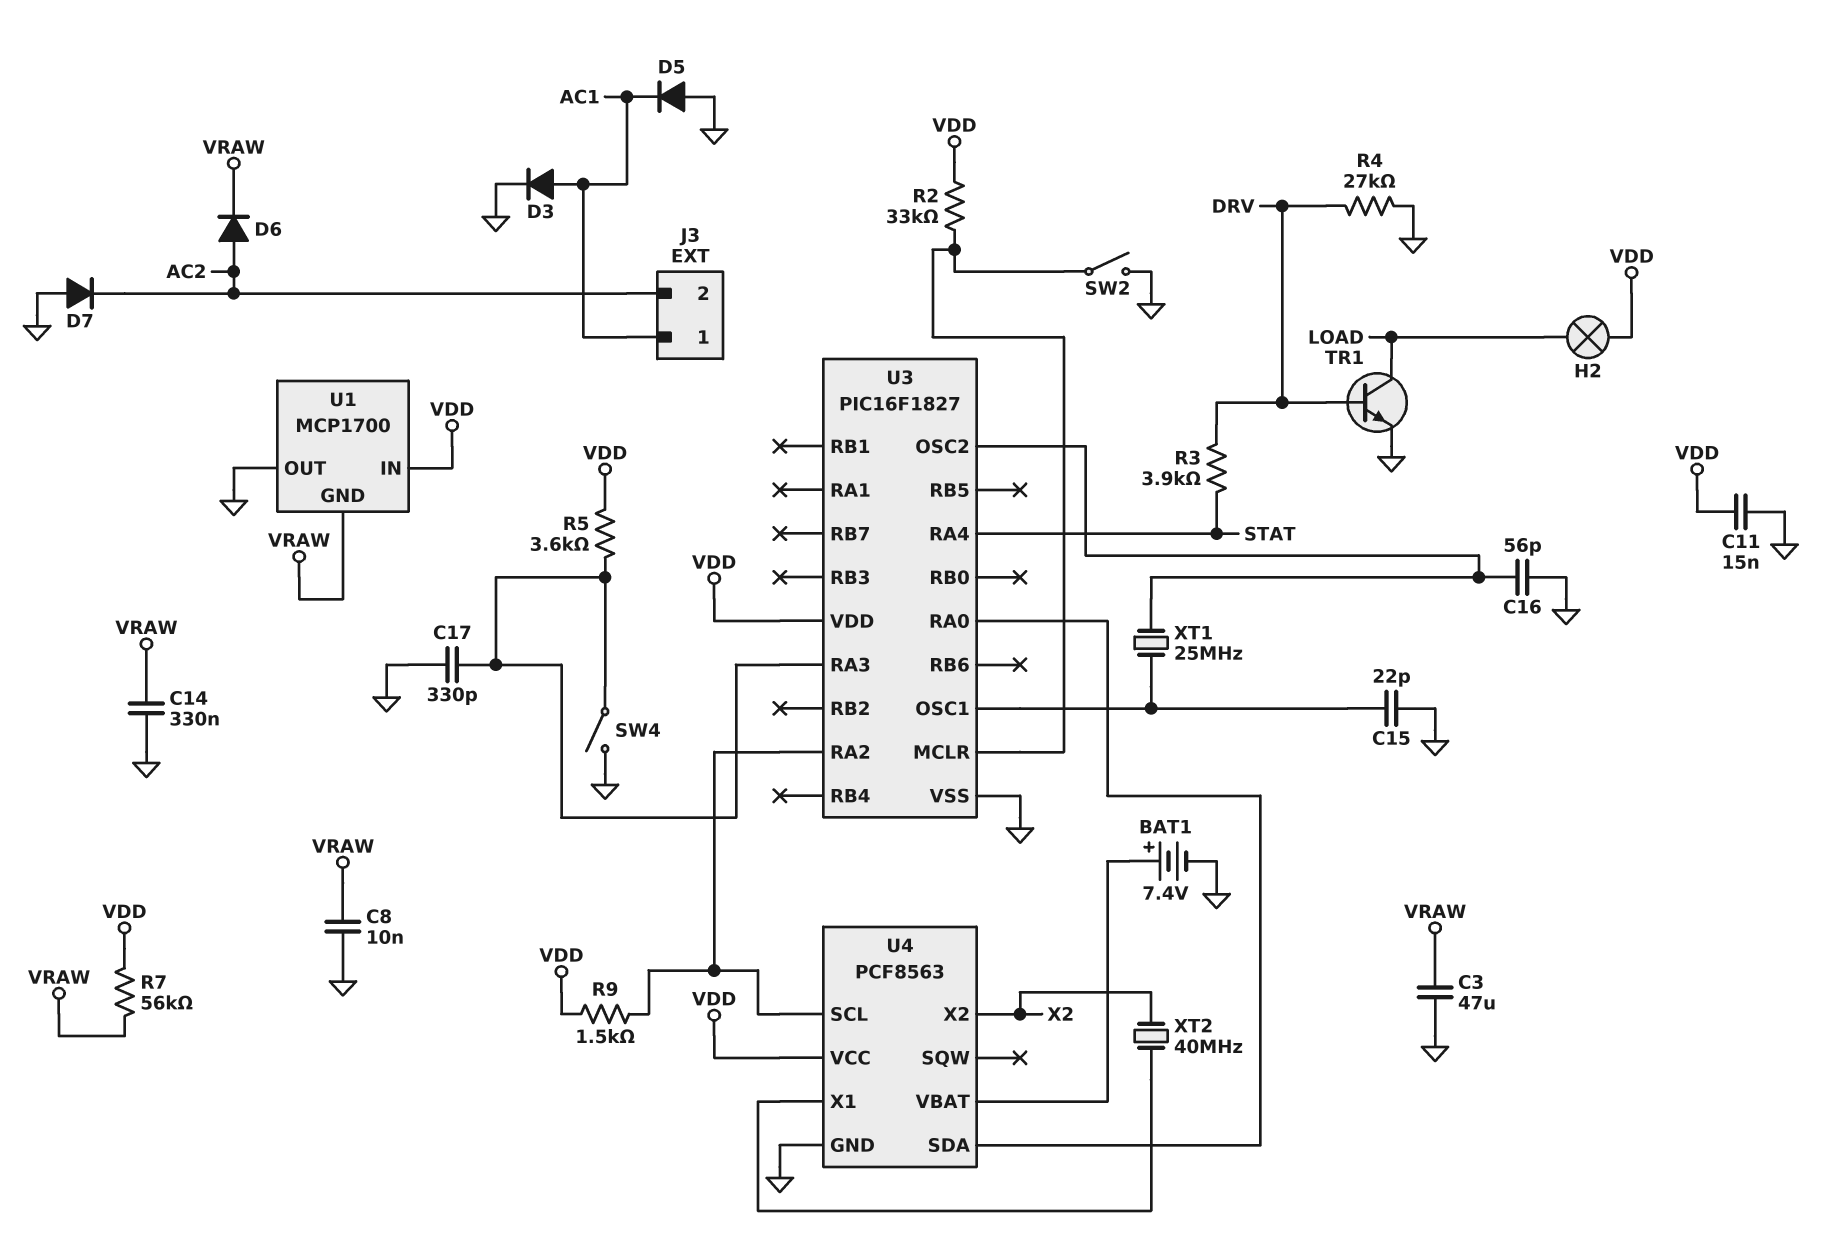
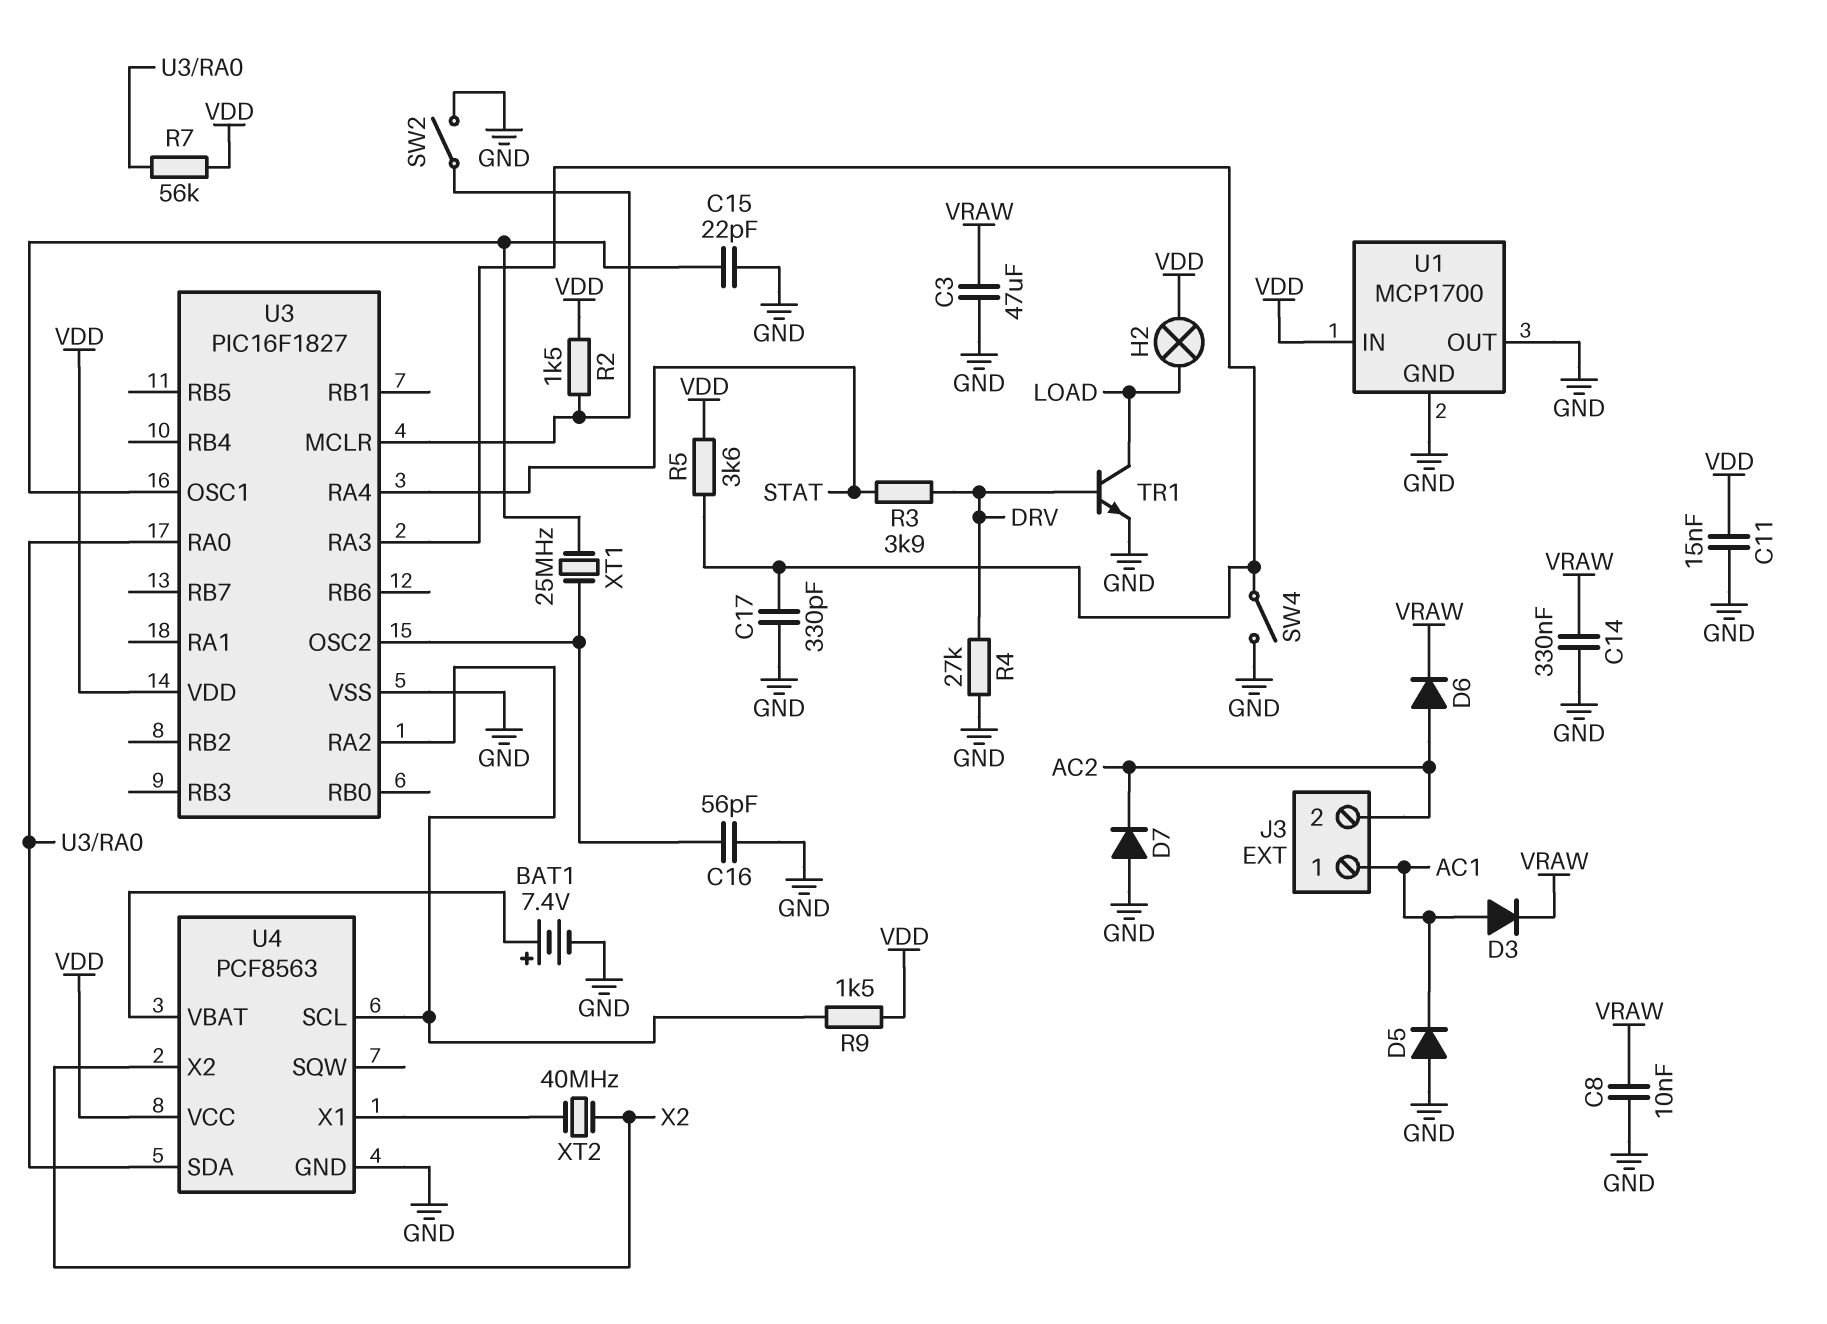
D3: diode (A AC1, K GND) -> diode (A AC1, K VRAW)
R2: 33k (U3/MCLR, VDD) -> 1.5k (U3/MCLR, VDD)
R7: 56k (VDD, VRAW) -> 56k (U3/RA0, VDD)
U1 pin GND: VRAW -> GND

